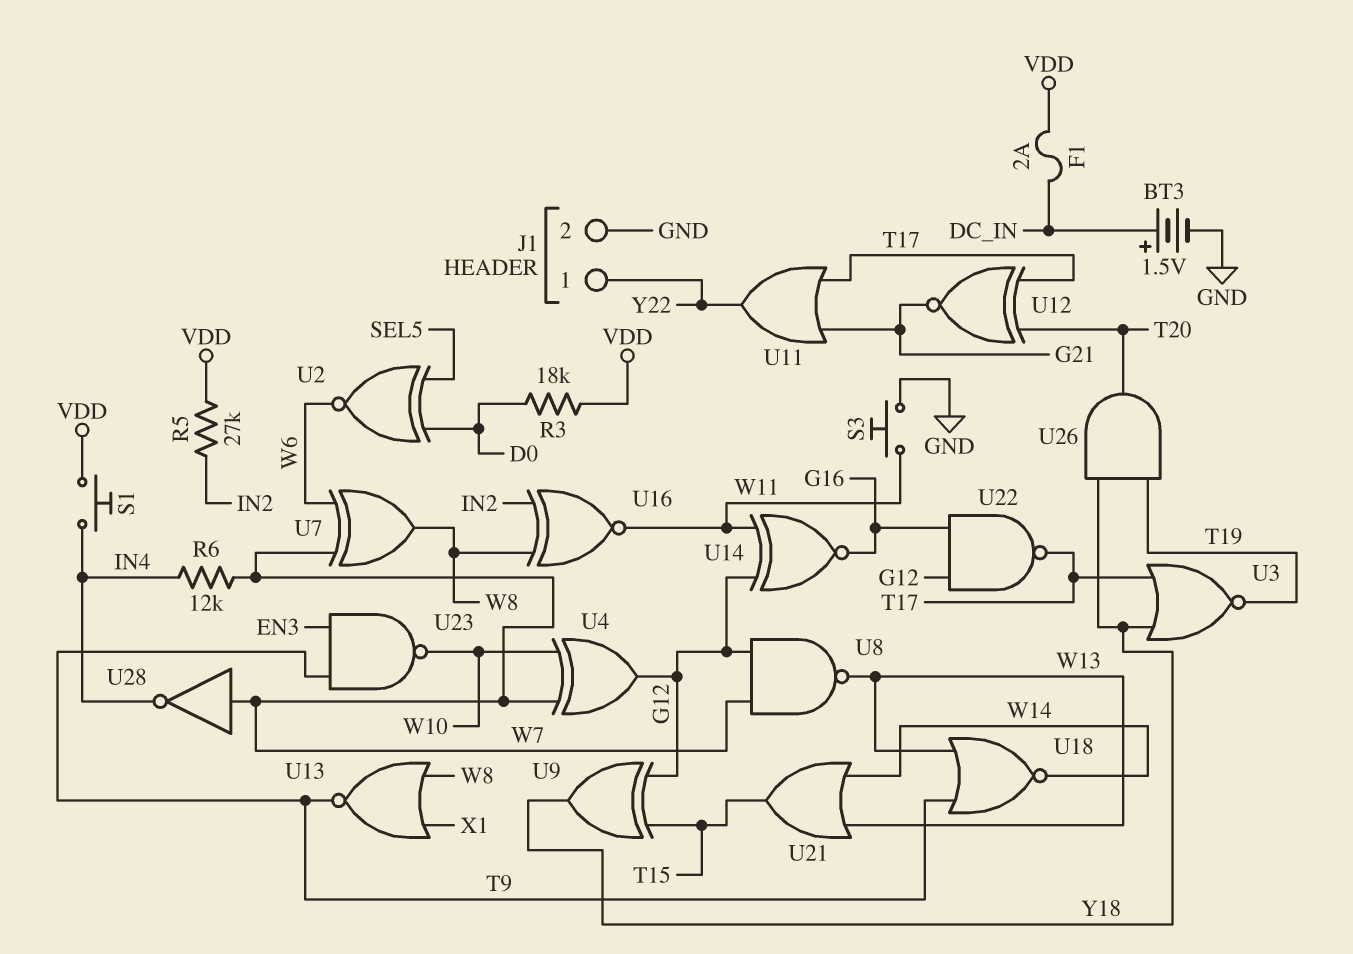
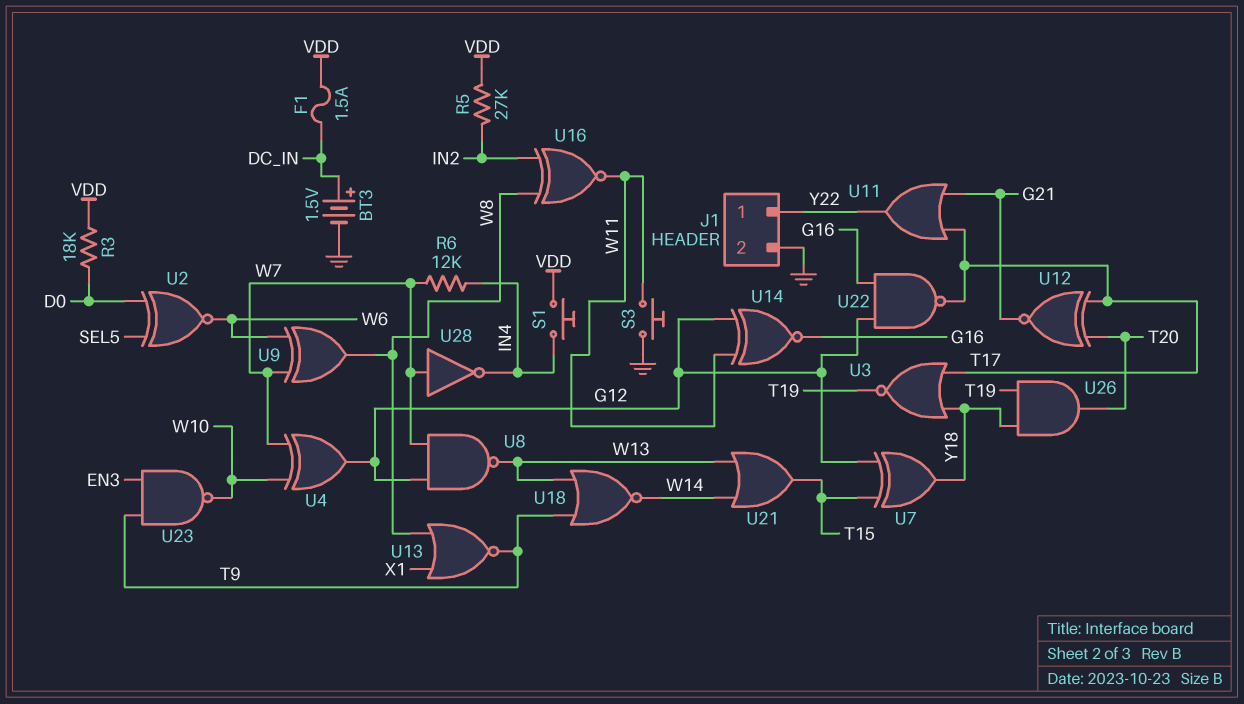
F1: 2A (DC_IN, VDD) -> 1.5A (DC_IN, VDD)
U7: XOR (in W6, in W7, out W8) -> XOR (in G12, in T15, out Y18)
U9: XOR (in G12, in T15, out Y18) -> XOR (in W6, in W7, out W8)

